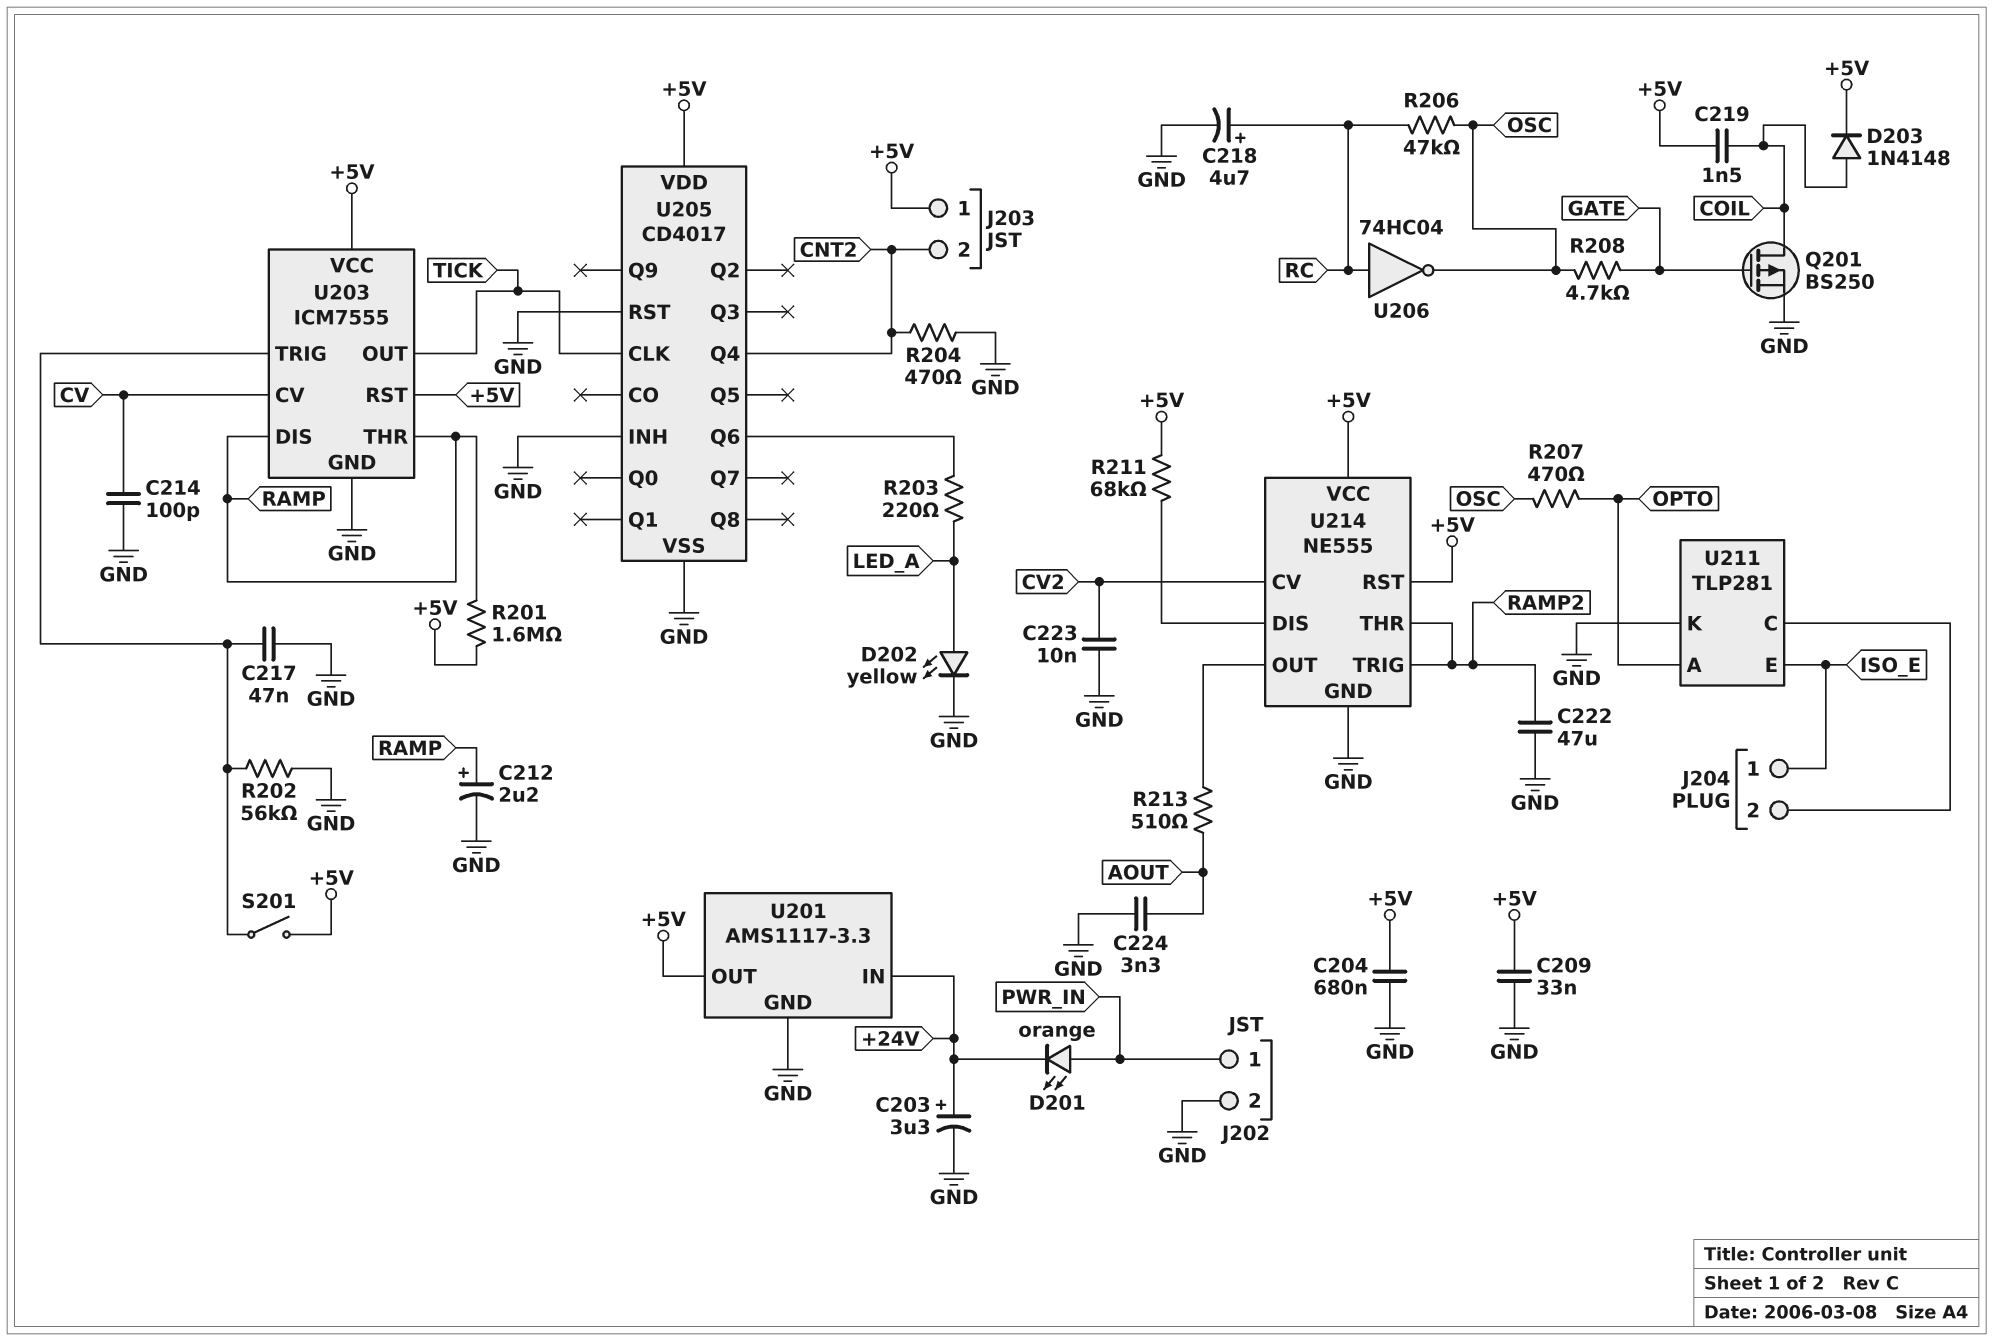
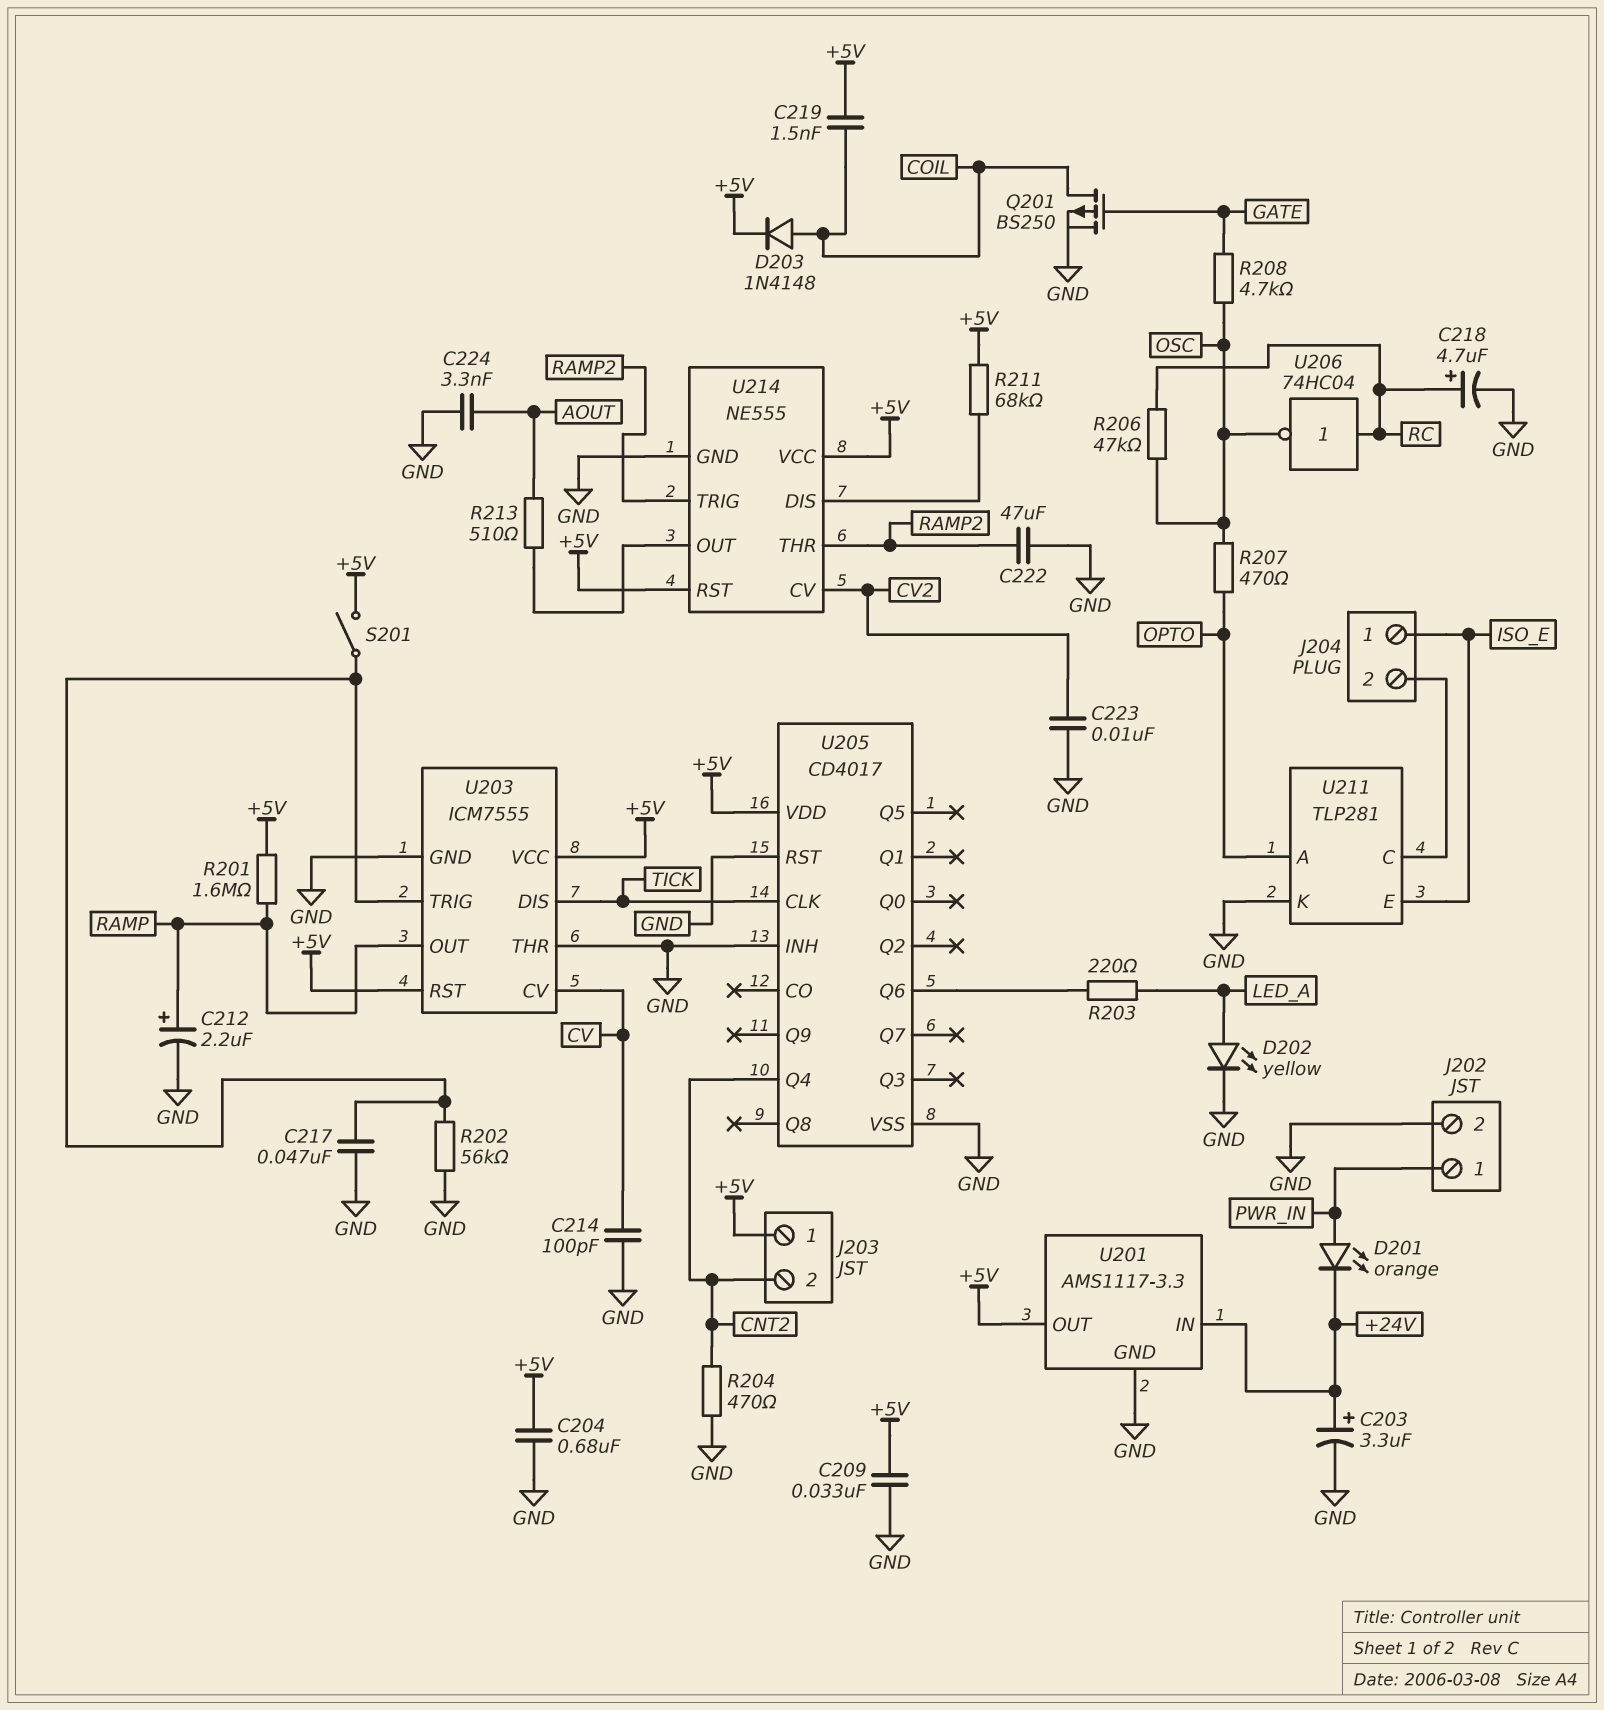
U203 pin DIS: RAMP -> TICK
U203 pin OUT: TICK -> RAMP
U203 pin THR: RAMP -> GND

